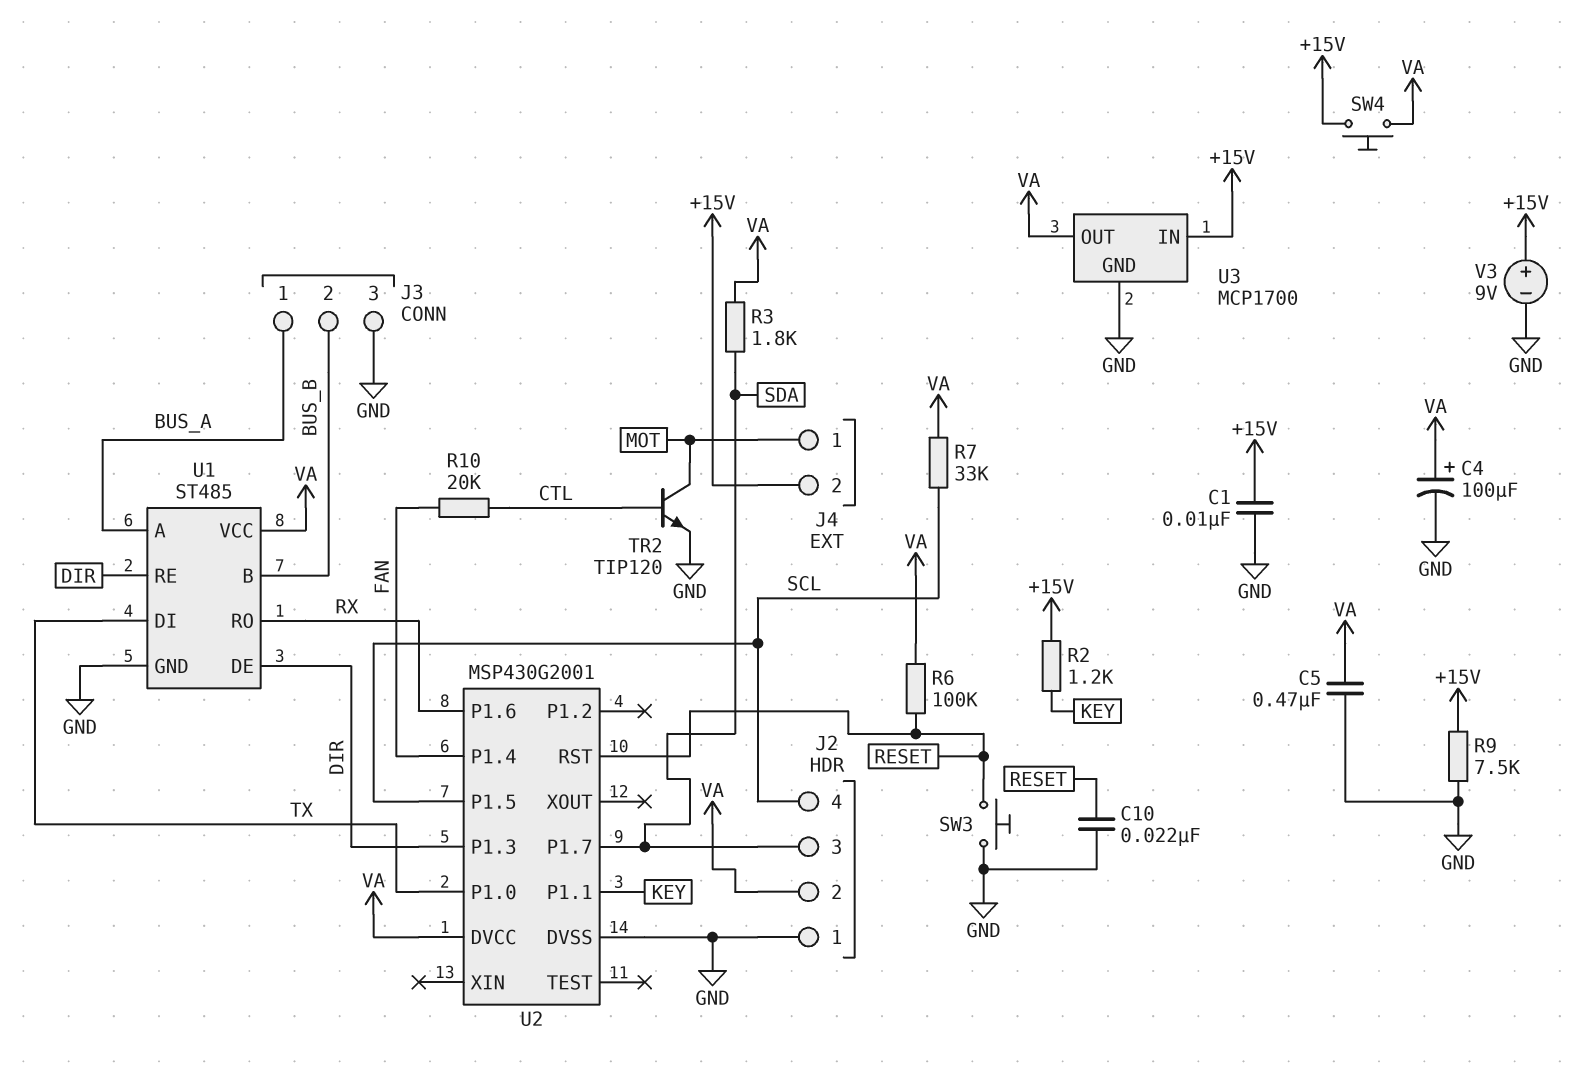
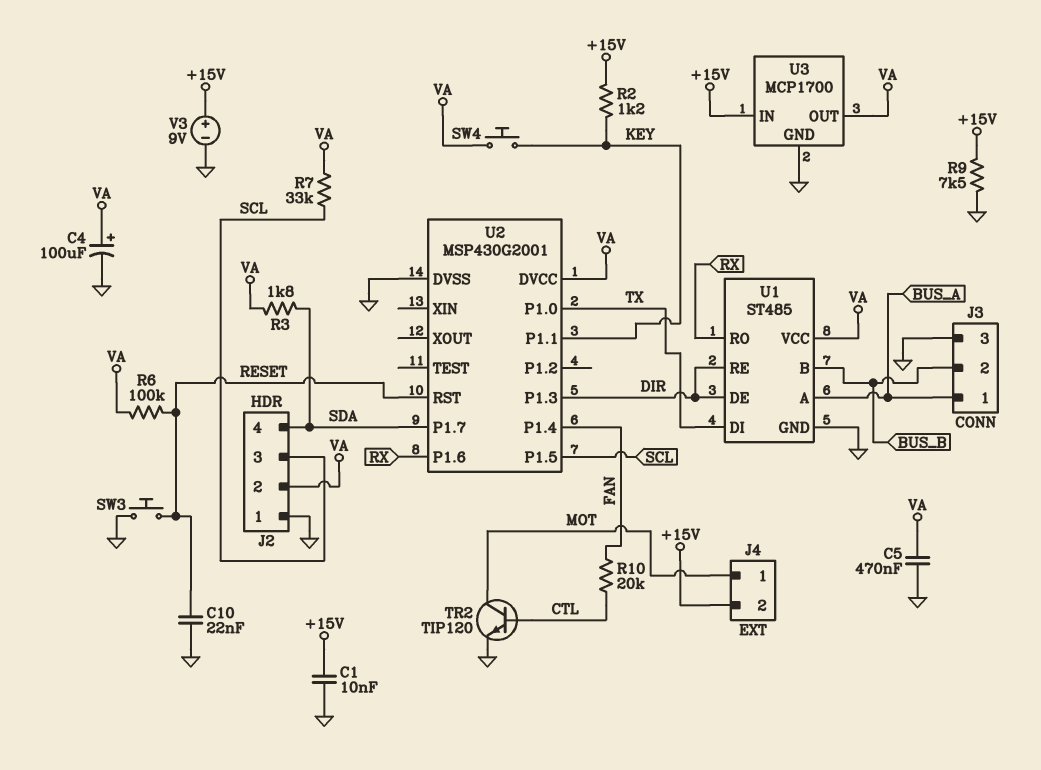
J2 pin 3: SDA -> SCL
J2 pin 4: SCL -> SDA
SW4: button (+15V, VA) -> button (KEY, VA)

